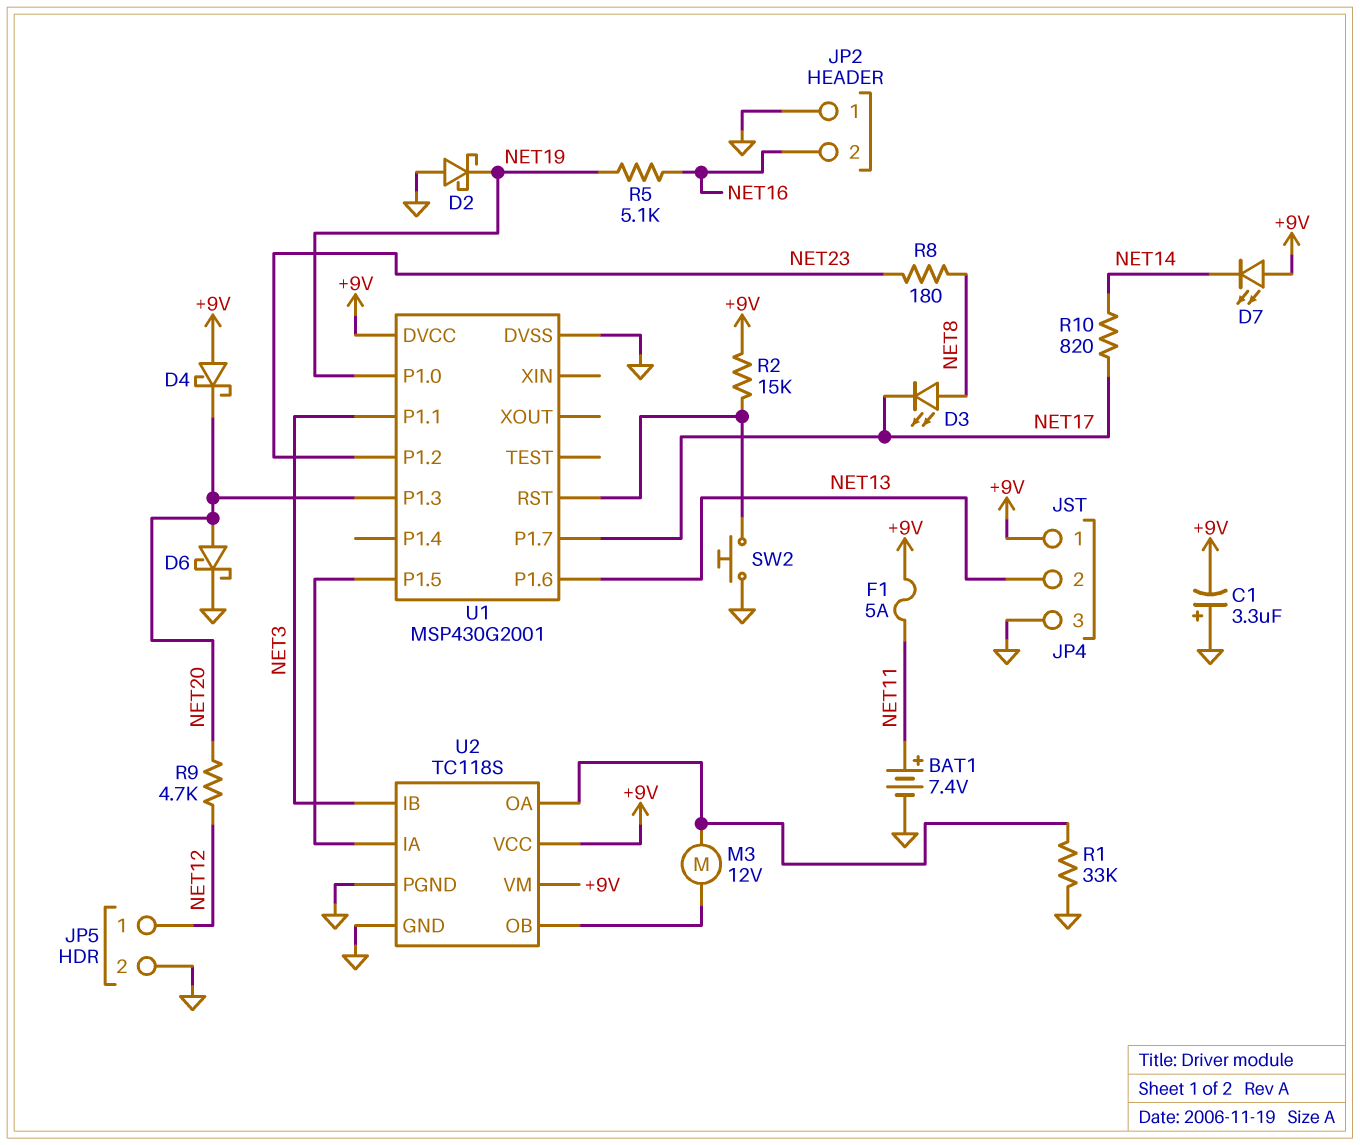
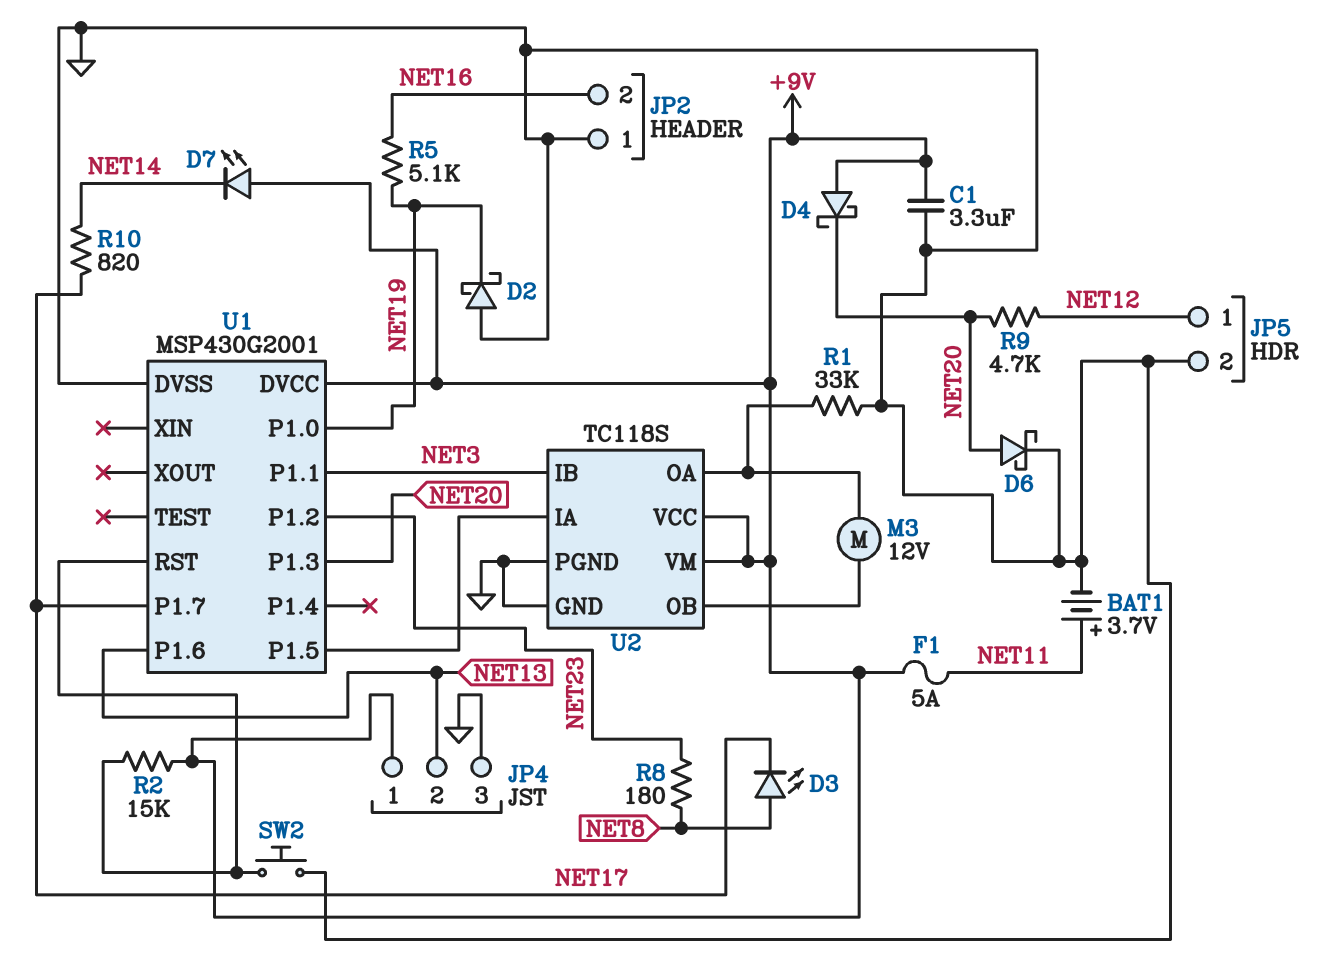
BAT1: 7.4V (plus NET11, minus GND) -> 3.7V (plus NET11, minus GND)
C1: 3.3uF (plus GND, minus +9V) -> 3.3uF (+9V, GND)

